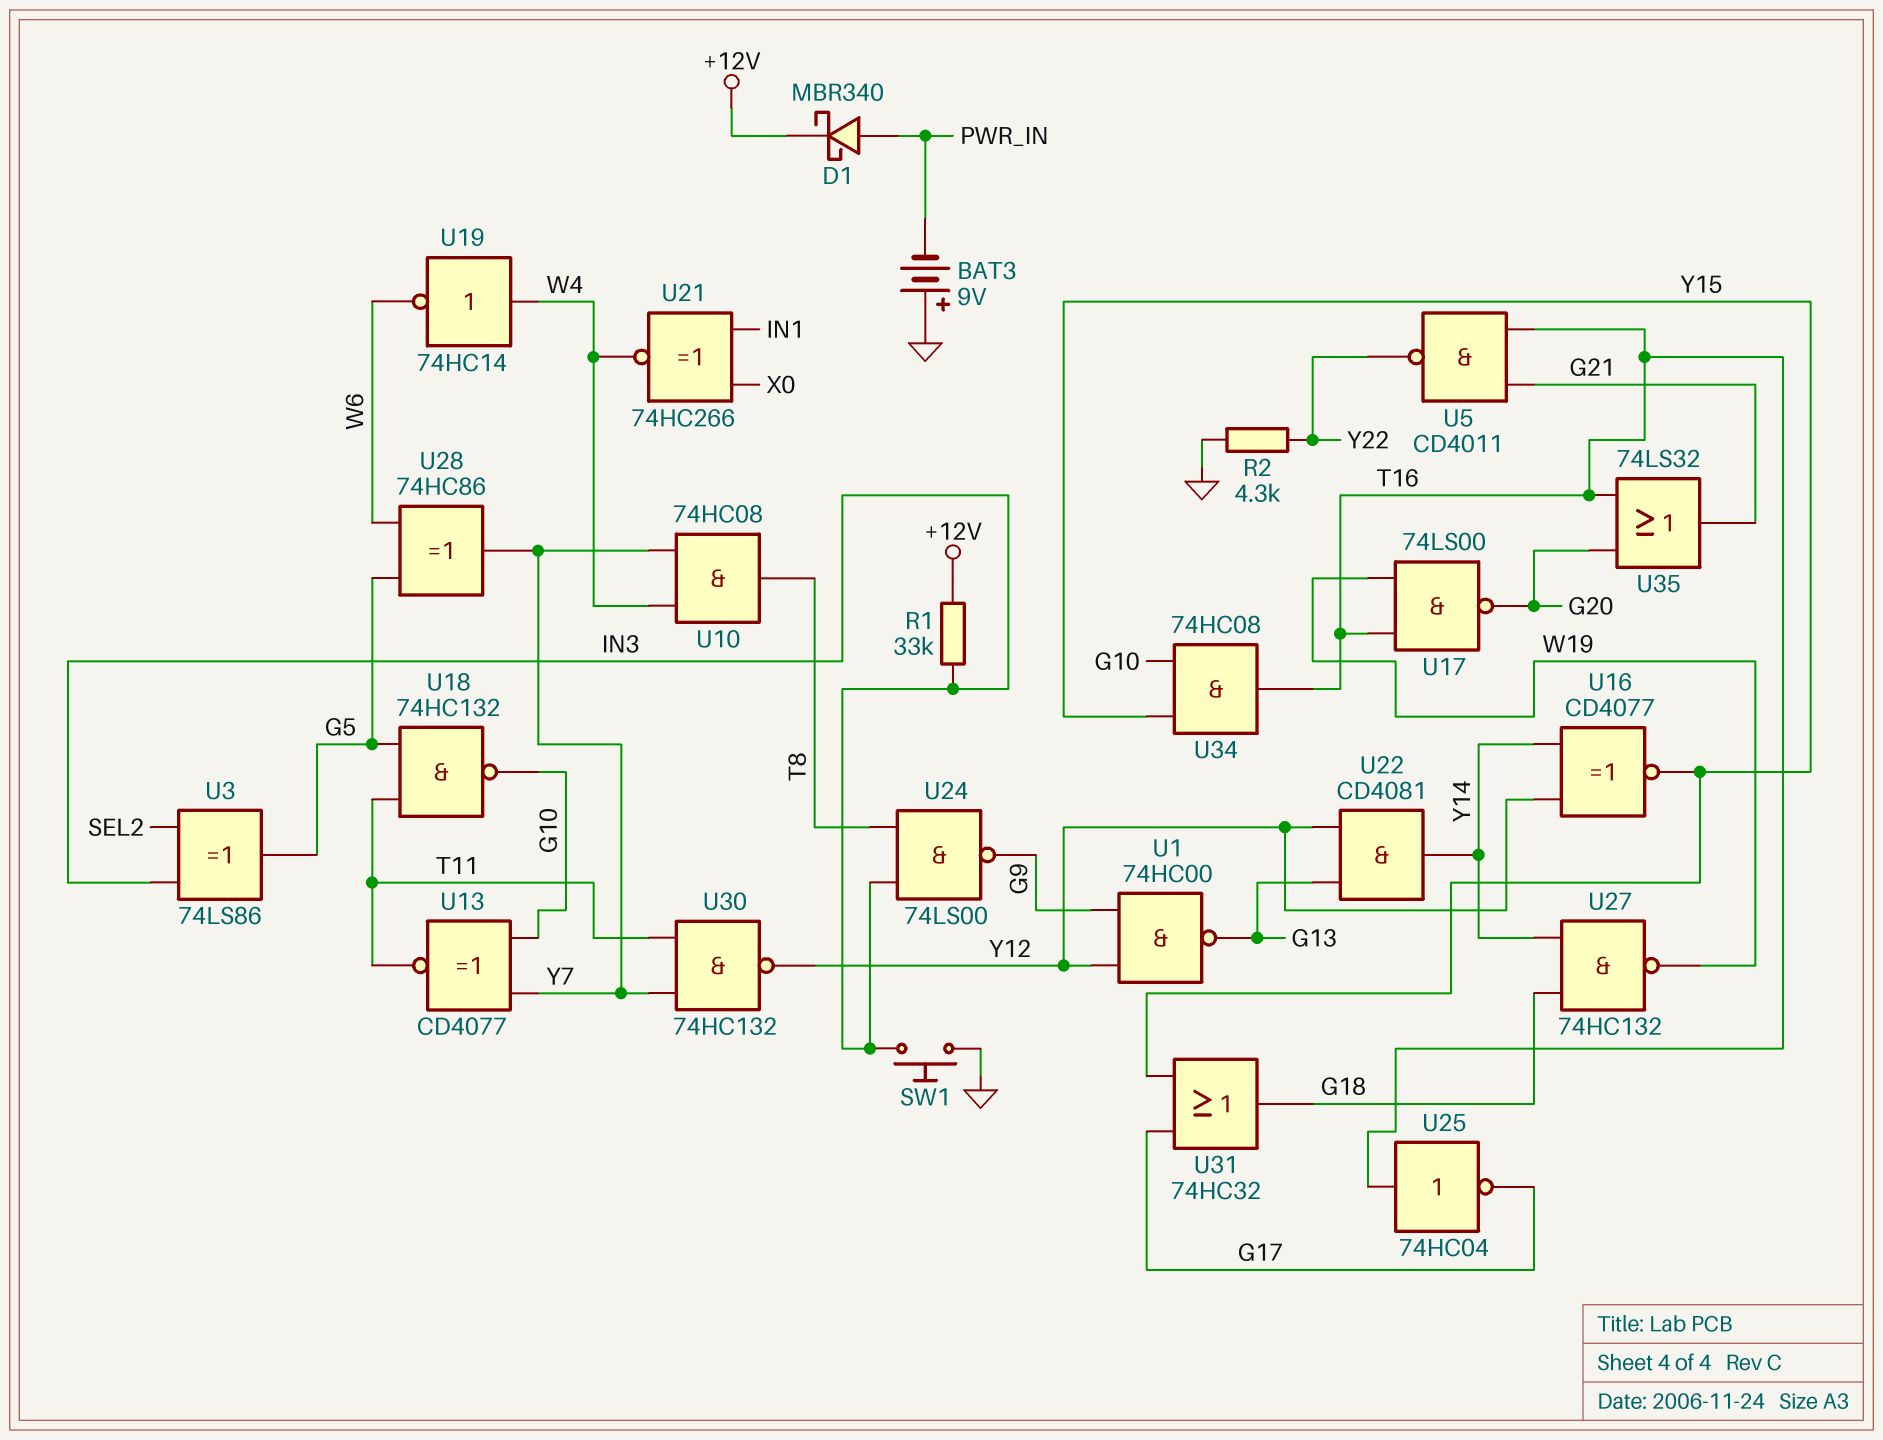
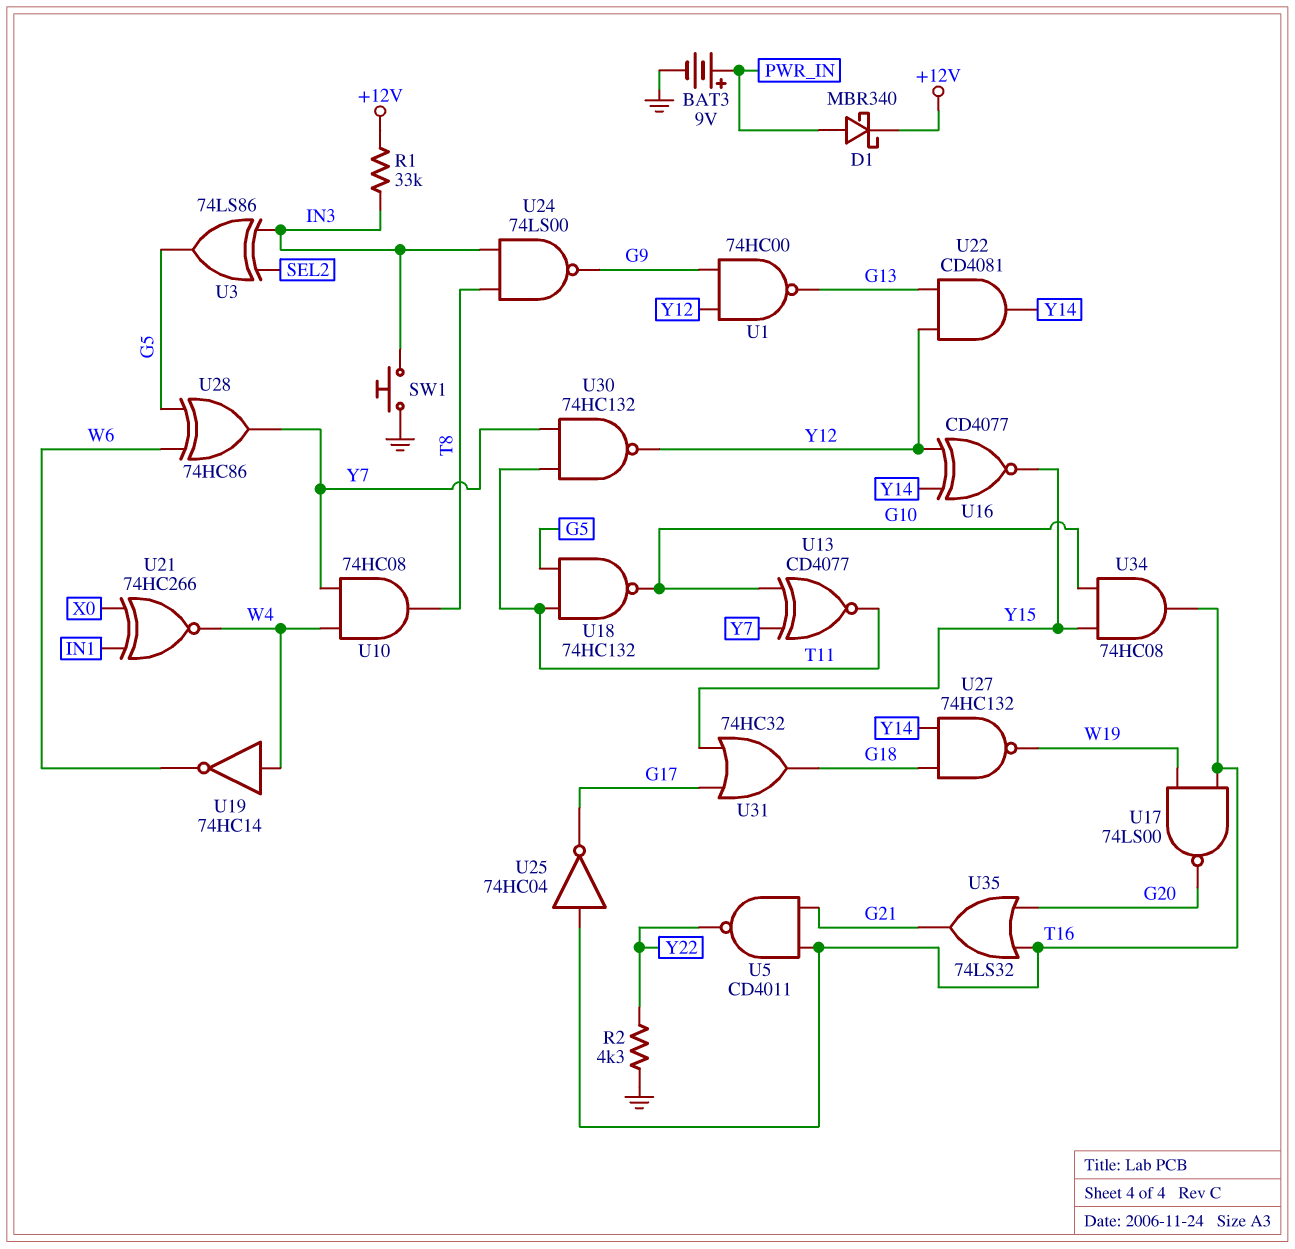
BAT3: 9V (plus GND, minus PWR_IN) -> 9V (plus PWR_IN, minus GND)

